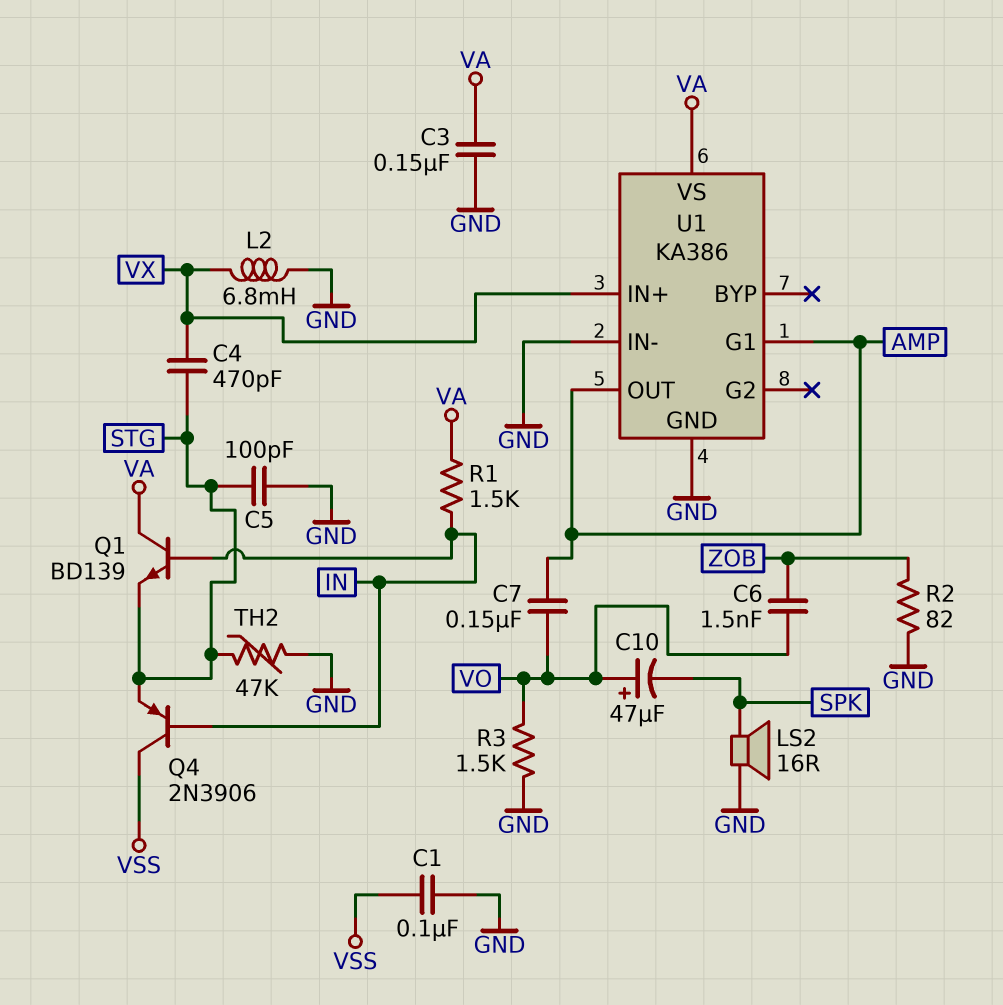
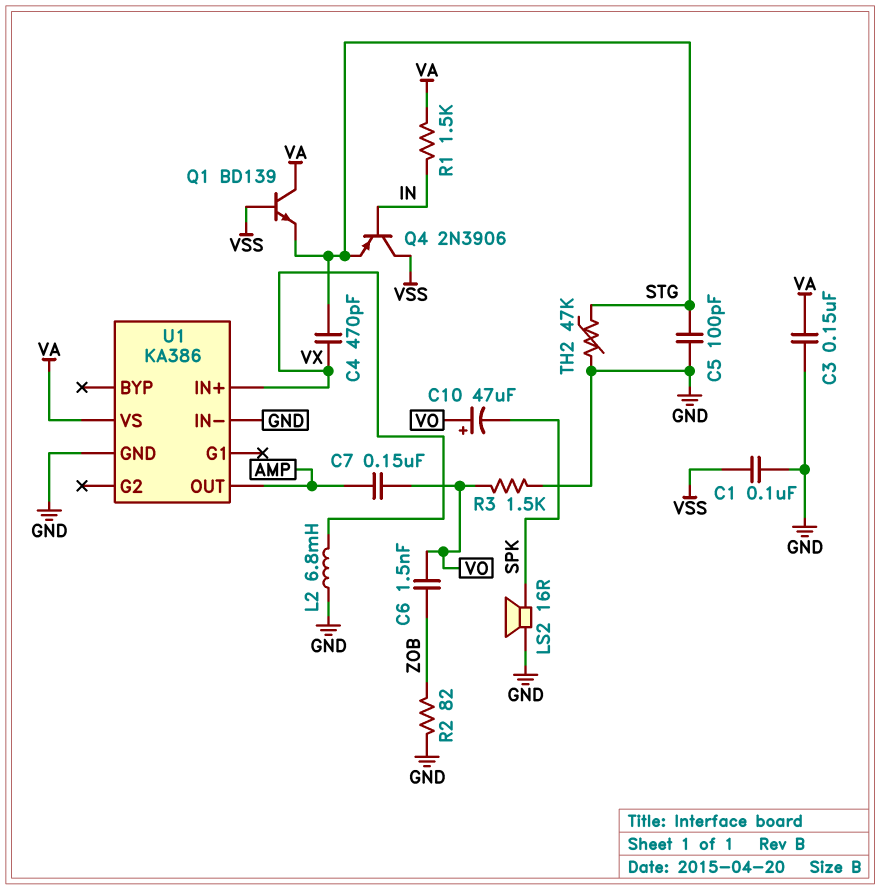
Q1: NPN BD139 (B IN, C VA, E STG) -> NPN BD139 (B VSS, C VA, E STG)
U1 pin G1: AMP -> none

